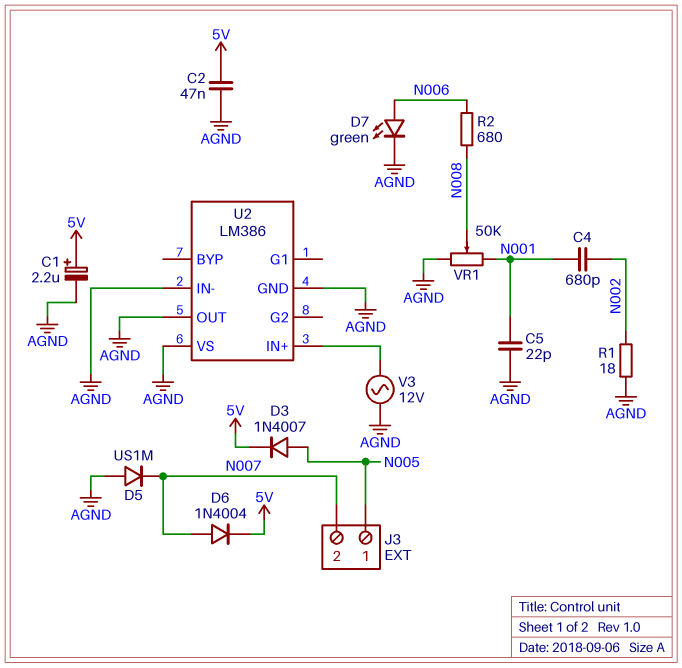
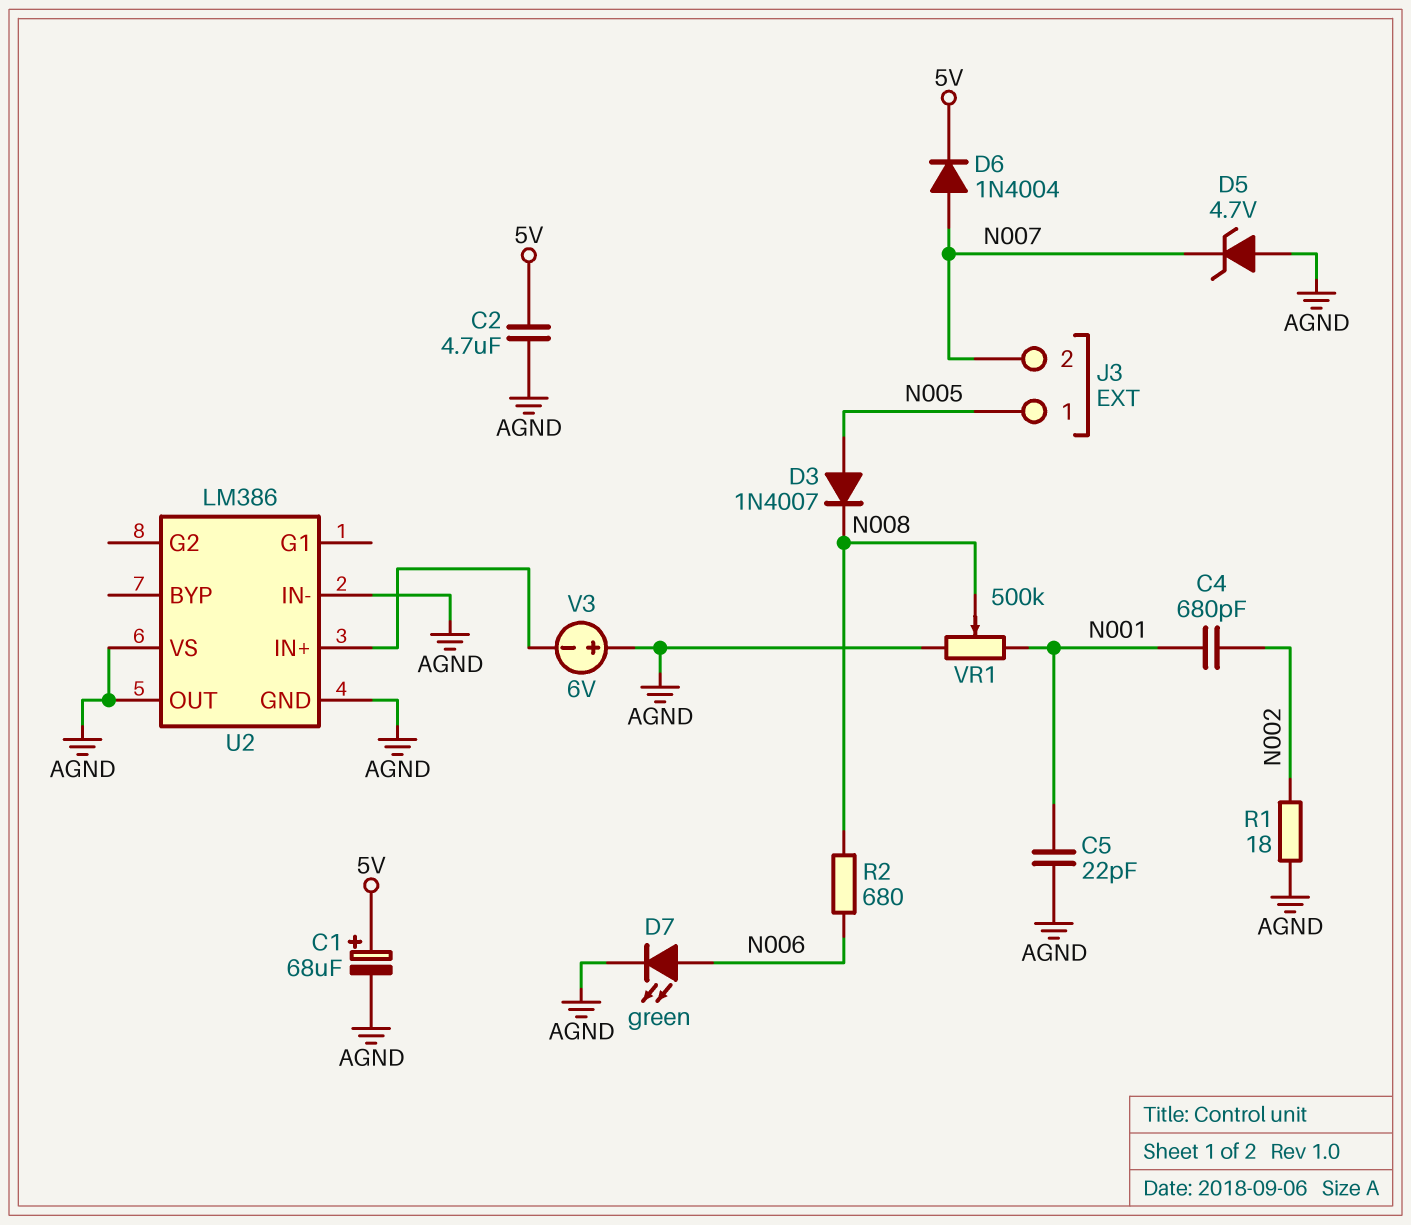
C1: 2.2uF (plus 5V, minus AGND) -> 68uF (plus 5V, minus AGND)
C2: 47nF (5V, AGND) -> 4.7uF (5V, AGND)
D3: diode 1N4007 (A N005, K 5V) -> diode 1N4007 (A N005, K N008)
D5: diode US1M (A AGND, K N007) -> zener 4.7V (A AGND, K N007)
V3: AC 12V (AGND, U2/IN+) -> 6V (plus AGND, minus U2/IN+)
VR1: 50k (AGND, N001, wiper N008) -> 500k (AGND, N001, wiper N008)

